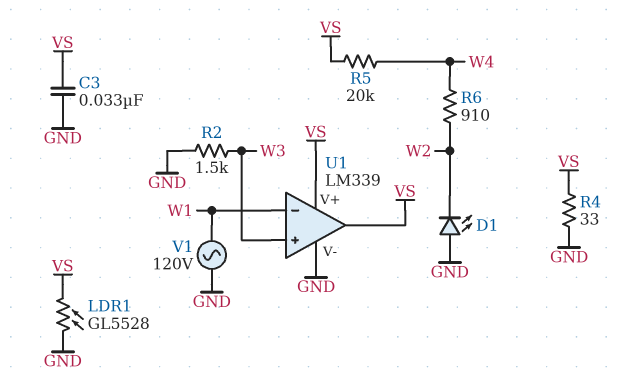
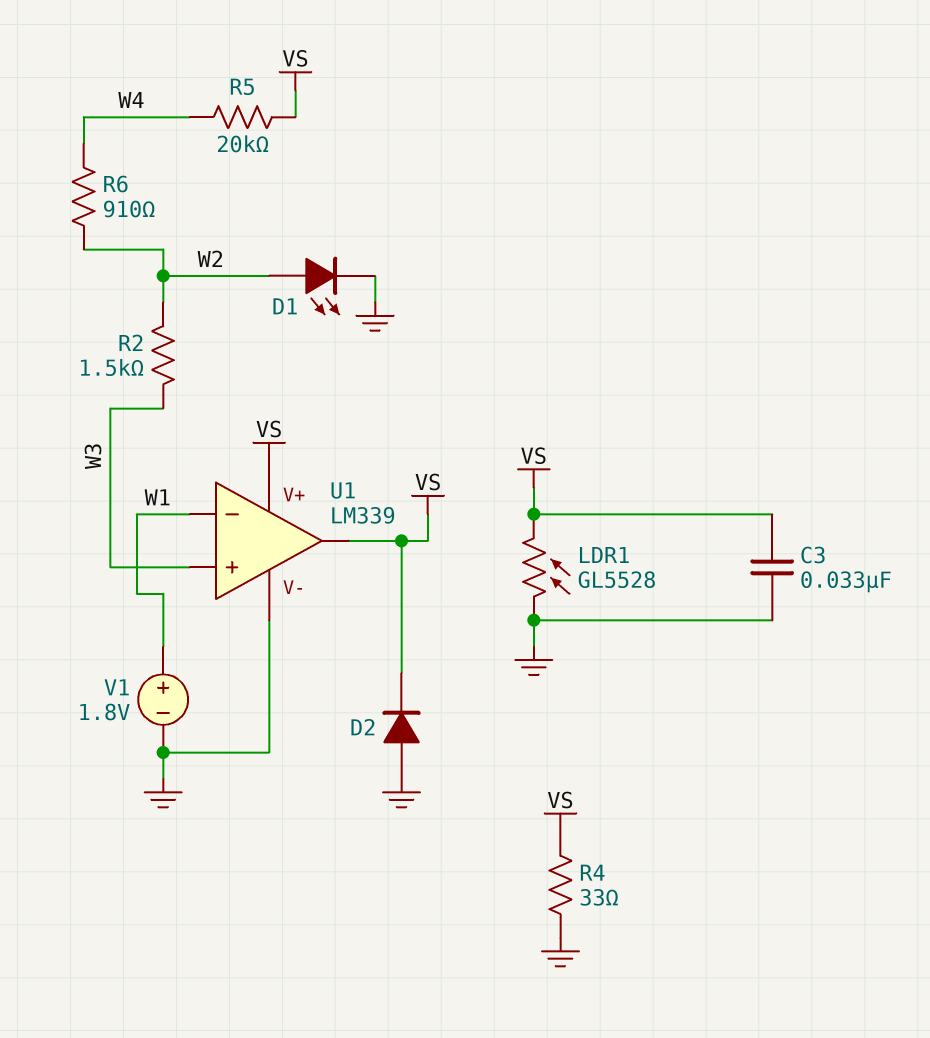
D1: LED (A GND, K W2) -> LED (A W2, K GND)
D2: none -> diode (A GND, K VS)
R2: 1.5k (GND, W3) -> 1.5k (W2, W3)
V1: AC 120V (GND, W1) -> 1.8V (plus W1, minus GND)

